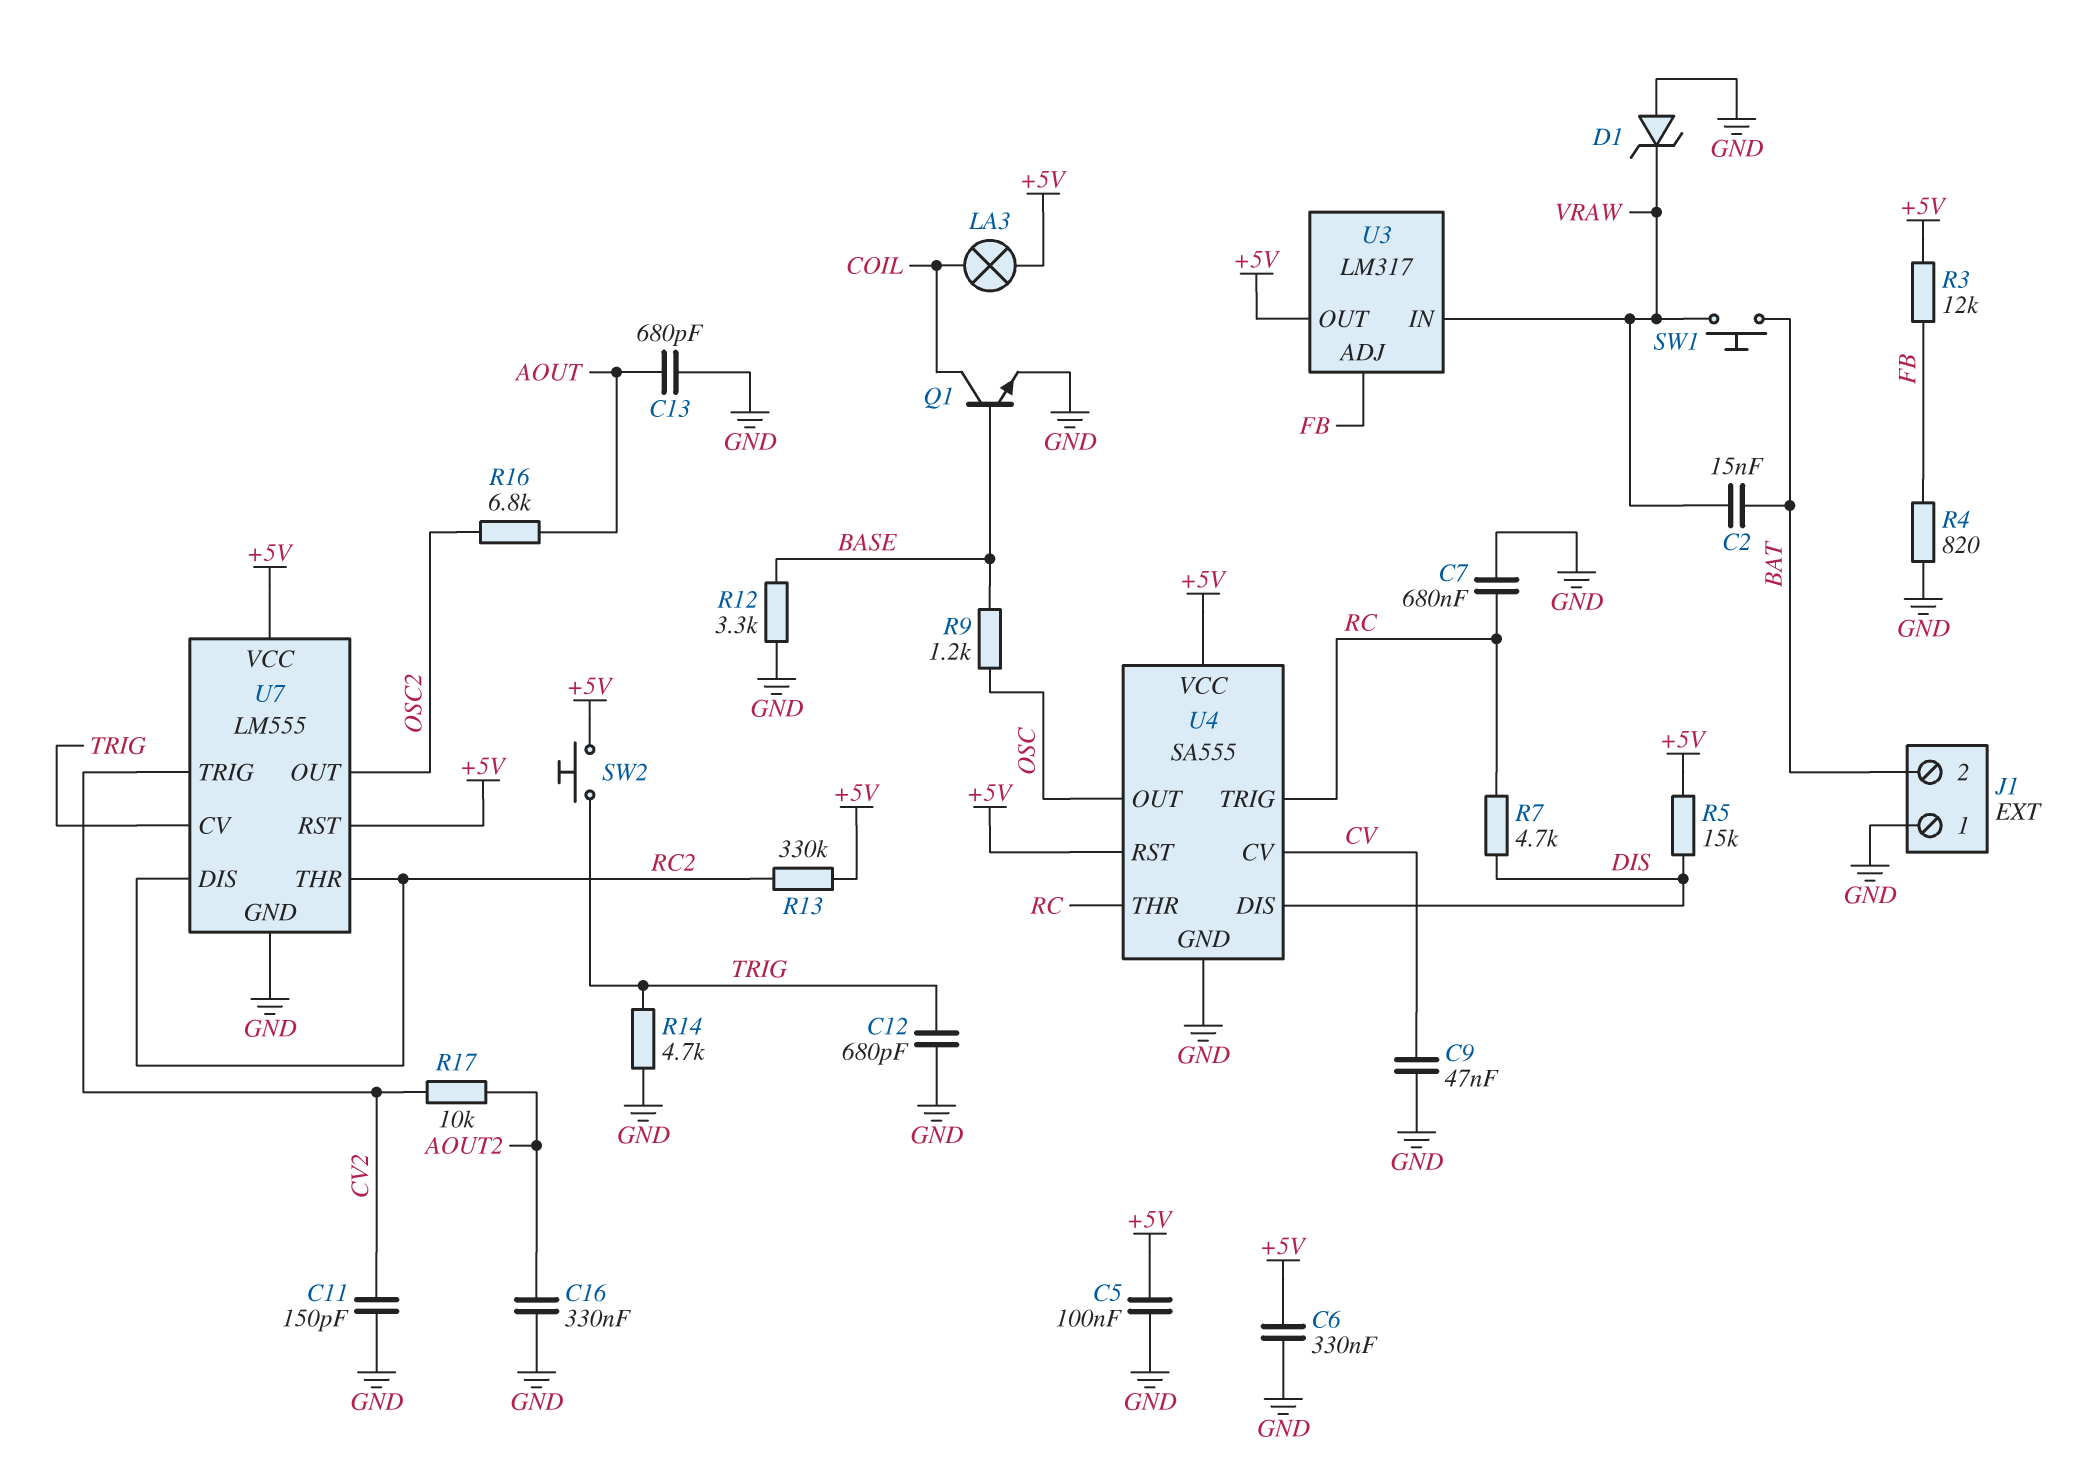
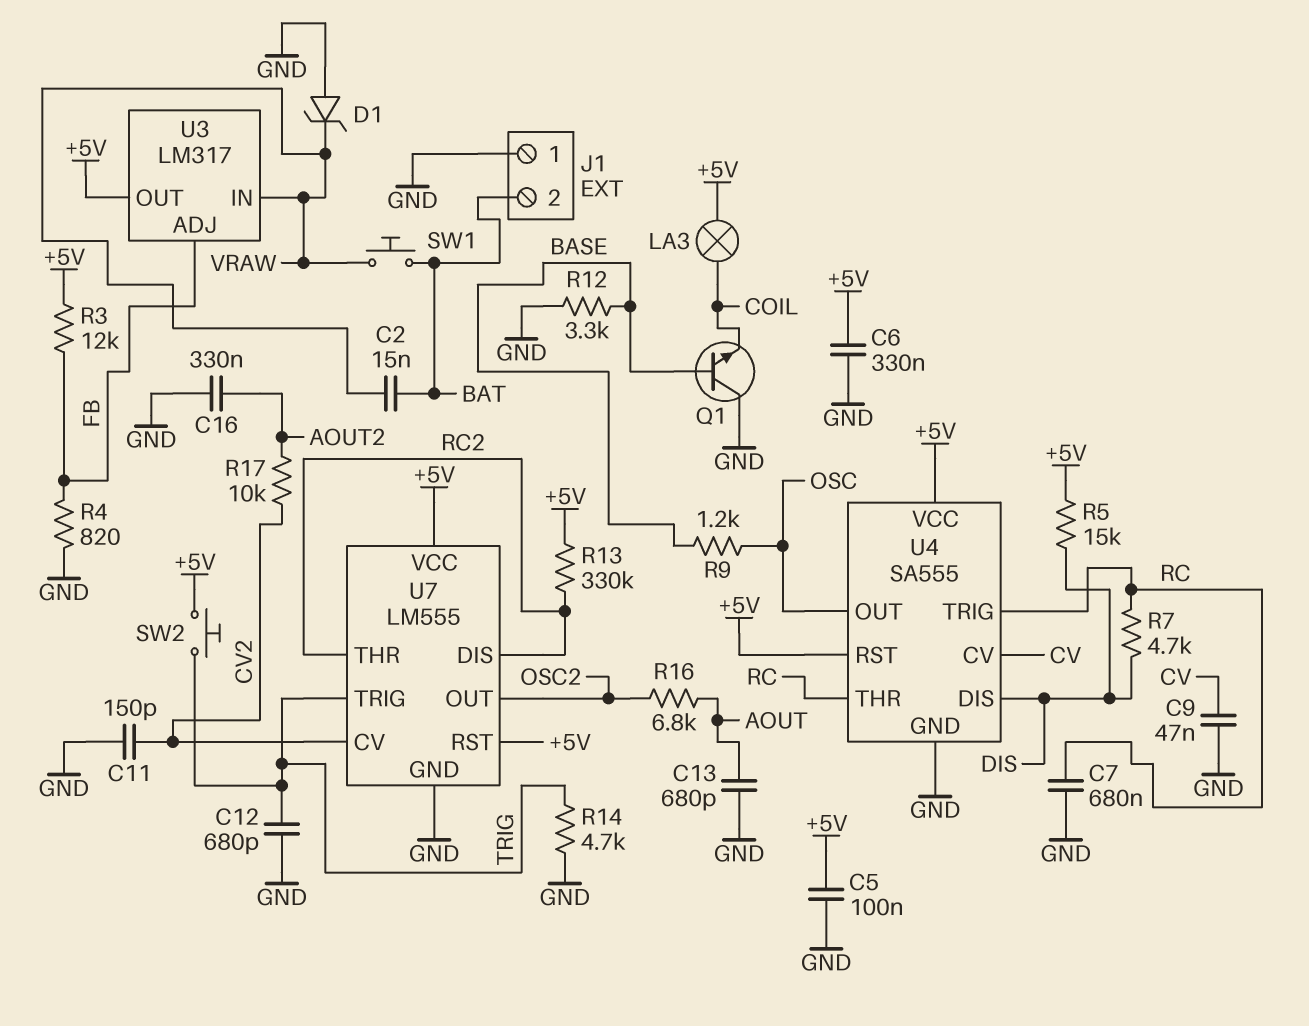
Q1: NPN (B BASE, C COIL, E GND) -> NPN (B BASE, C GND, E COIL)
U7 pin CV: TRIG -> CV2
U7 pin TRIG: CV2 -> TRIG

